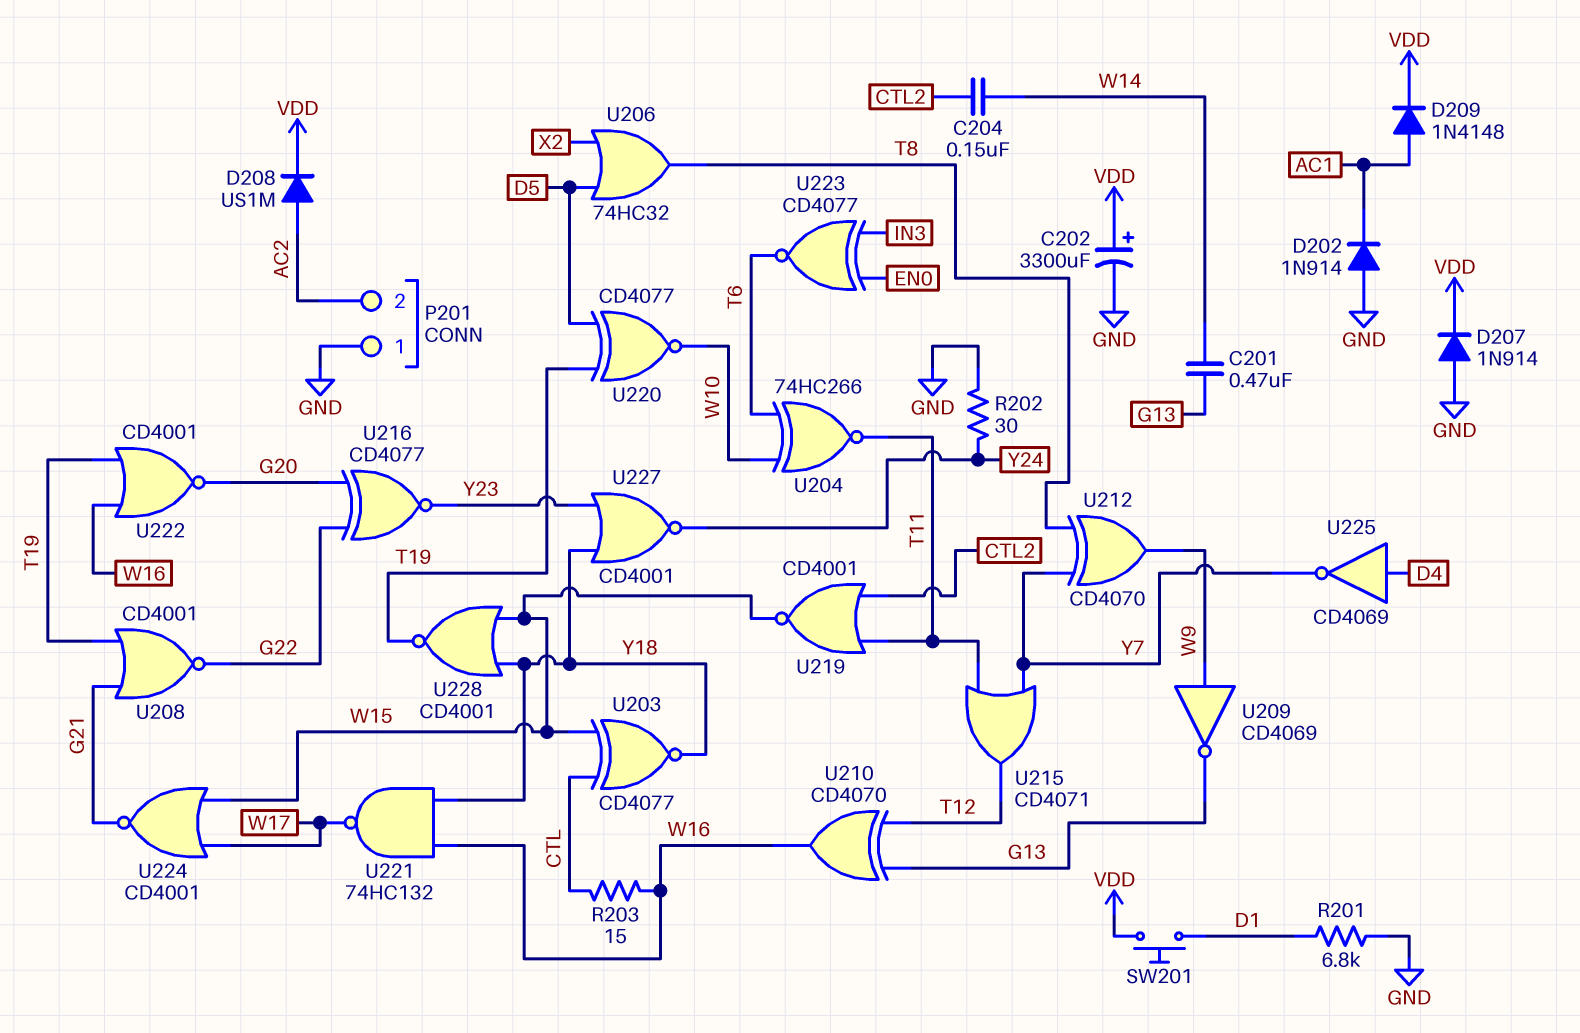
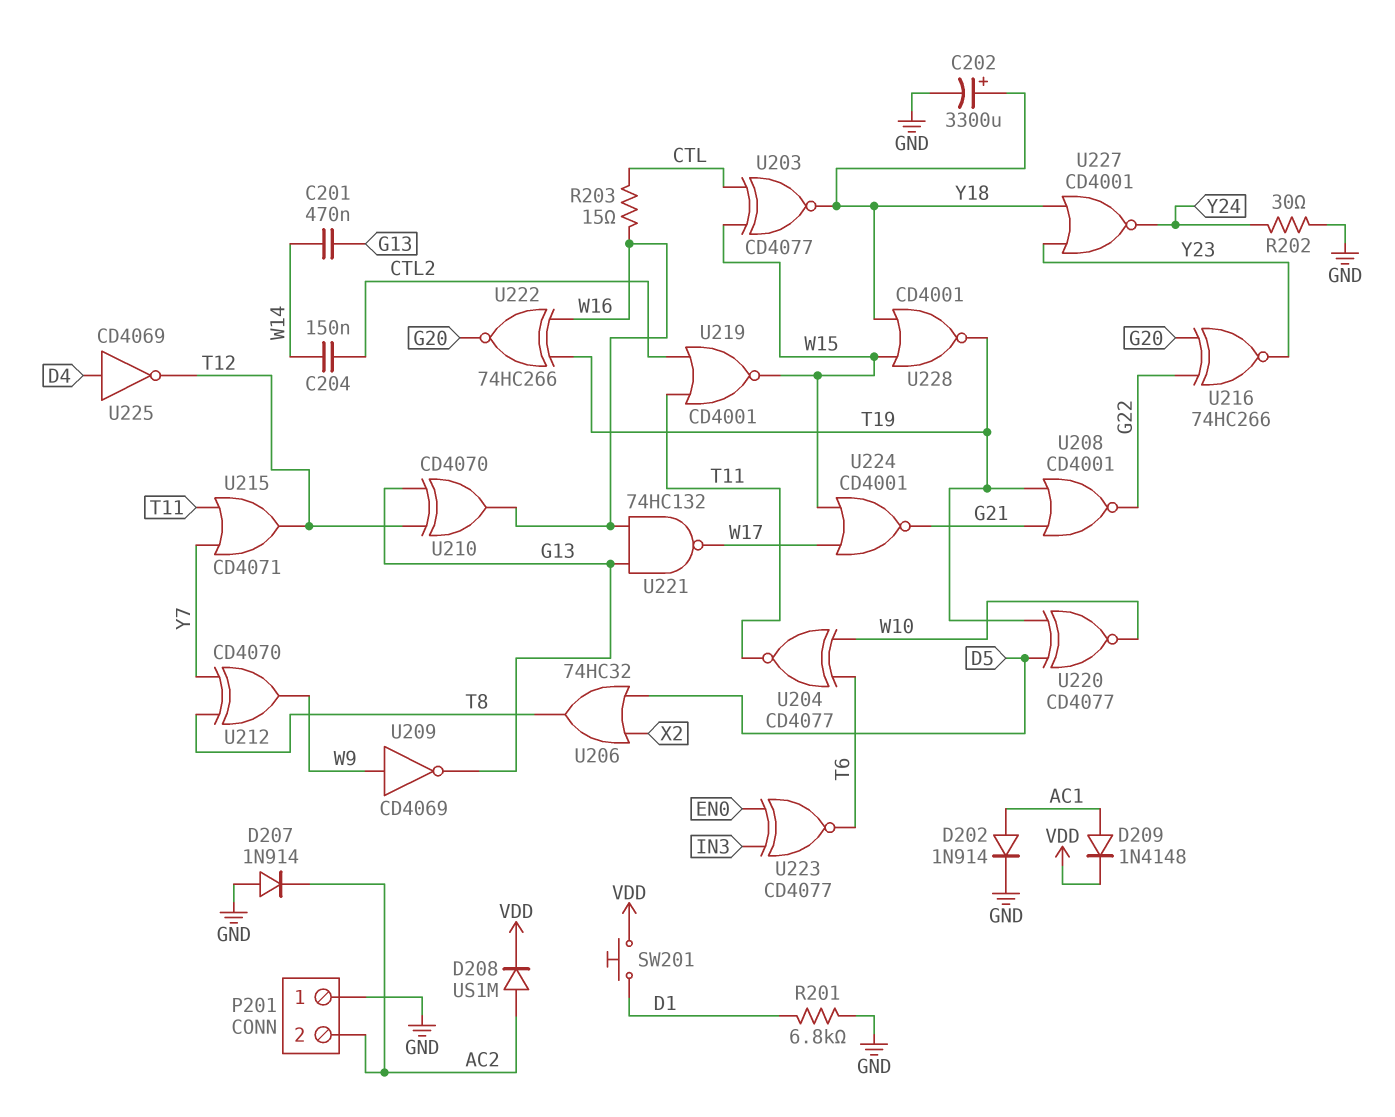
C202: 3300uF (plus VDD, minus GND) -> 3300uF (plus Y18, minus GND)
D202: diode 1N914 (A GND, K AC1) -> diode 1N914 (A AC1, K GND)
D207: diode 1N914 (A GND, K VDD) -> diode 1N914 (A GND, K AC2)
U204: XNOR 74HC266 (in T6, in W10, out T11) -> XNOR CD4077 (in T6, in W10, out T11)
U216: XNOR CD4077 (in G20, in G22, out Y23) -> XNOR 74HC266 (in G20, in G22, out Y23)
U221: NAND 74HC132 (in W16, in Y18, out W17) -> NAND 74HC132 (in G13, in W16, out W17)
U222: NOR CD4001 (in T19, in W16, out G20) -> XNOR 74HC266 (in T19, in W16, out G20)
U225: NOT CD4069 (in D4, out Y7) -> NOT CD4069 (in D4, out T12)

